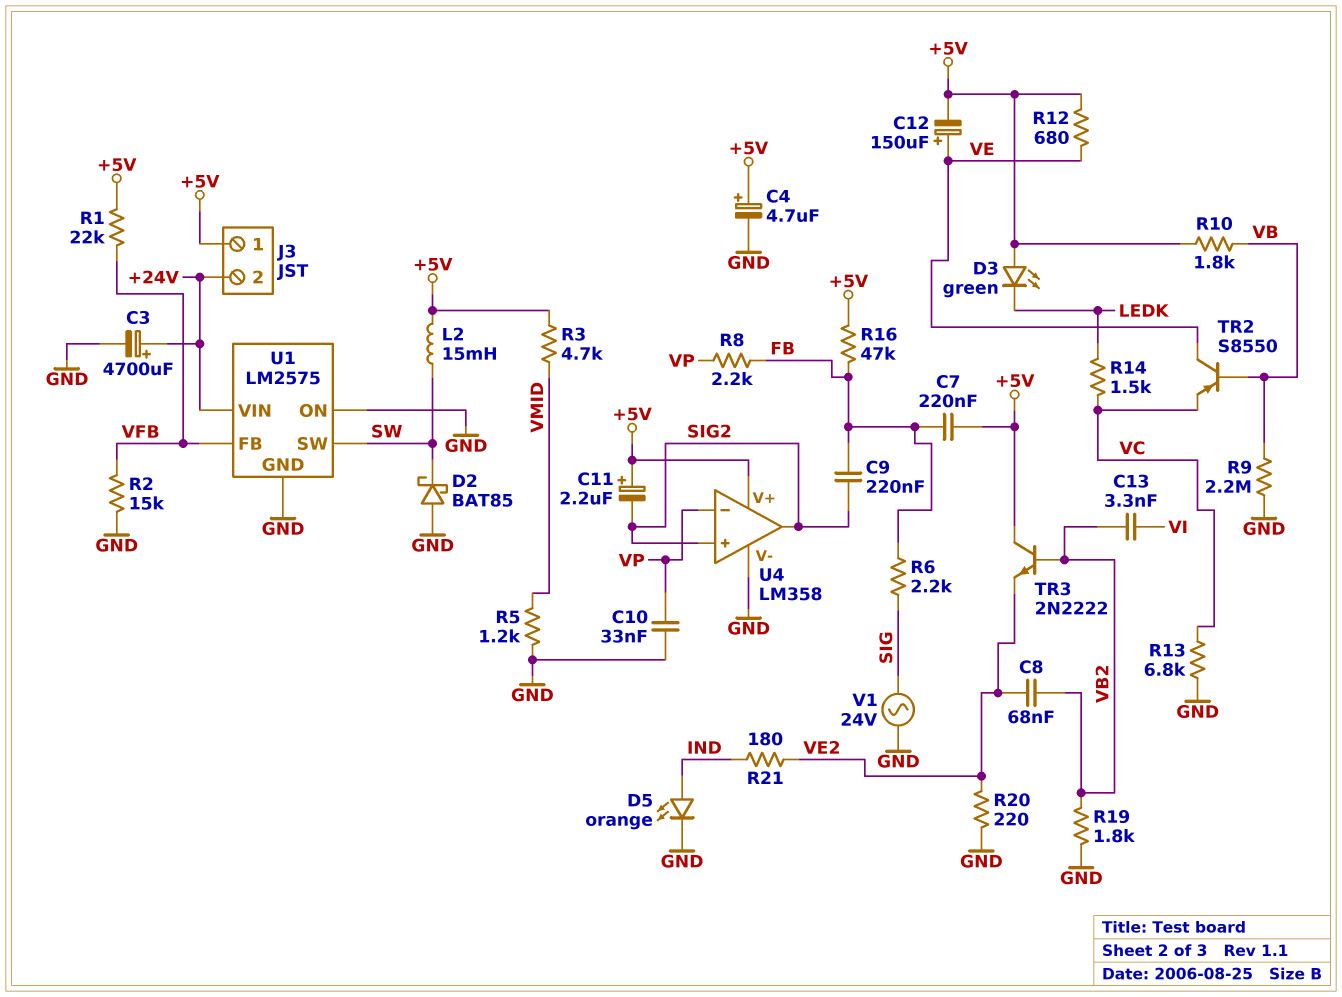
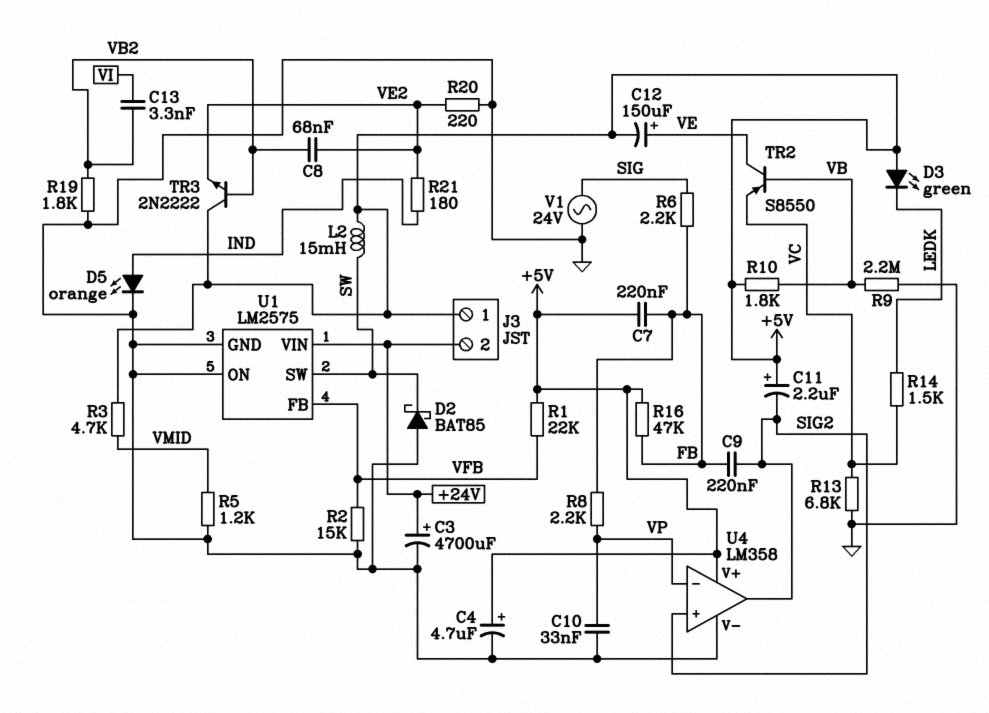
R12: 680 (+5V, VE) -> none

